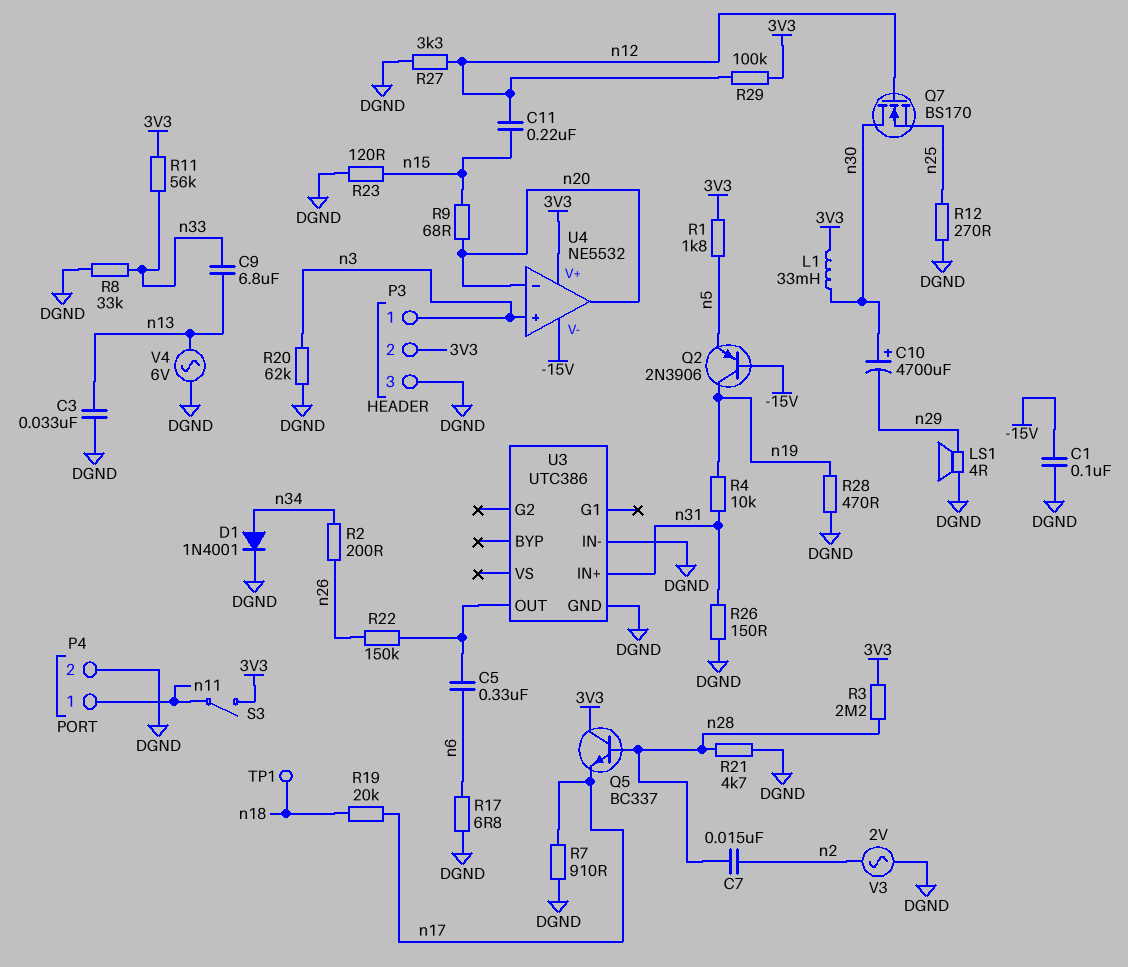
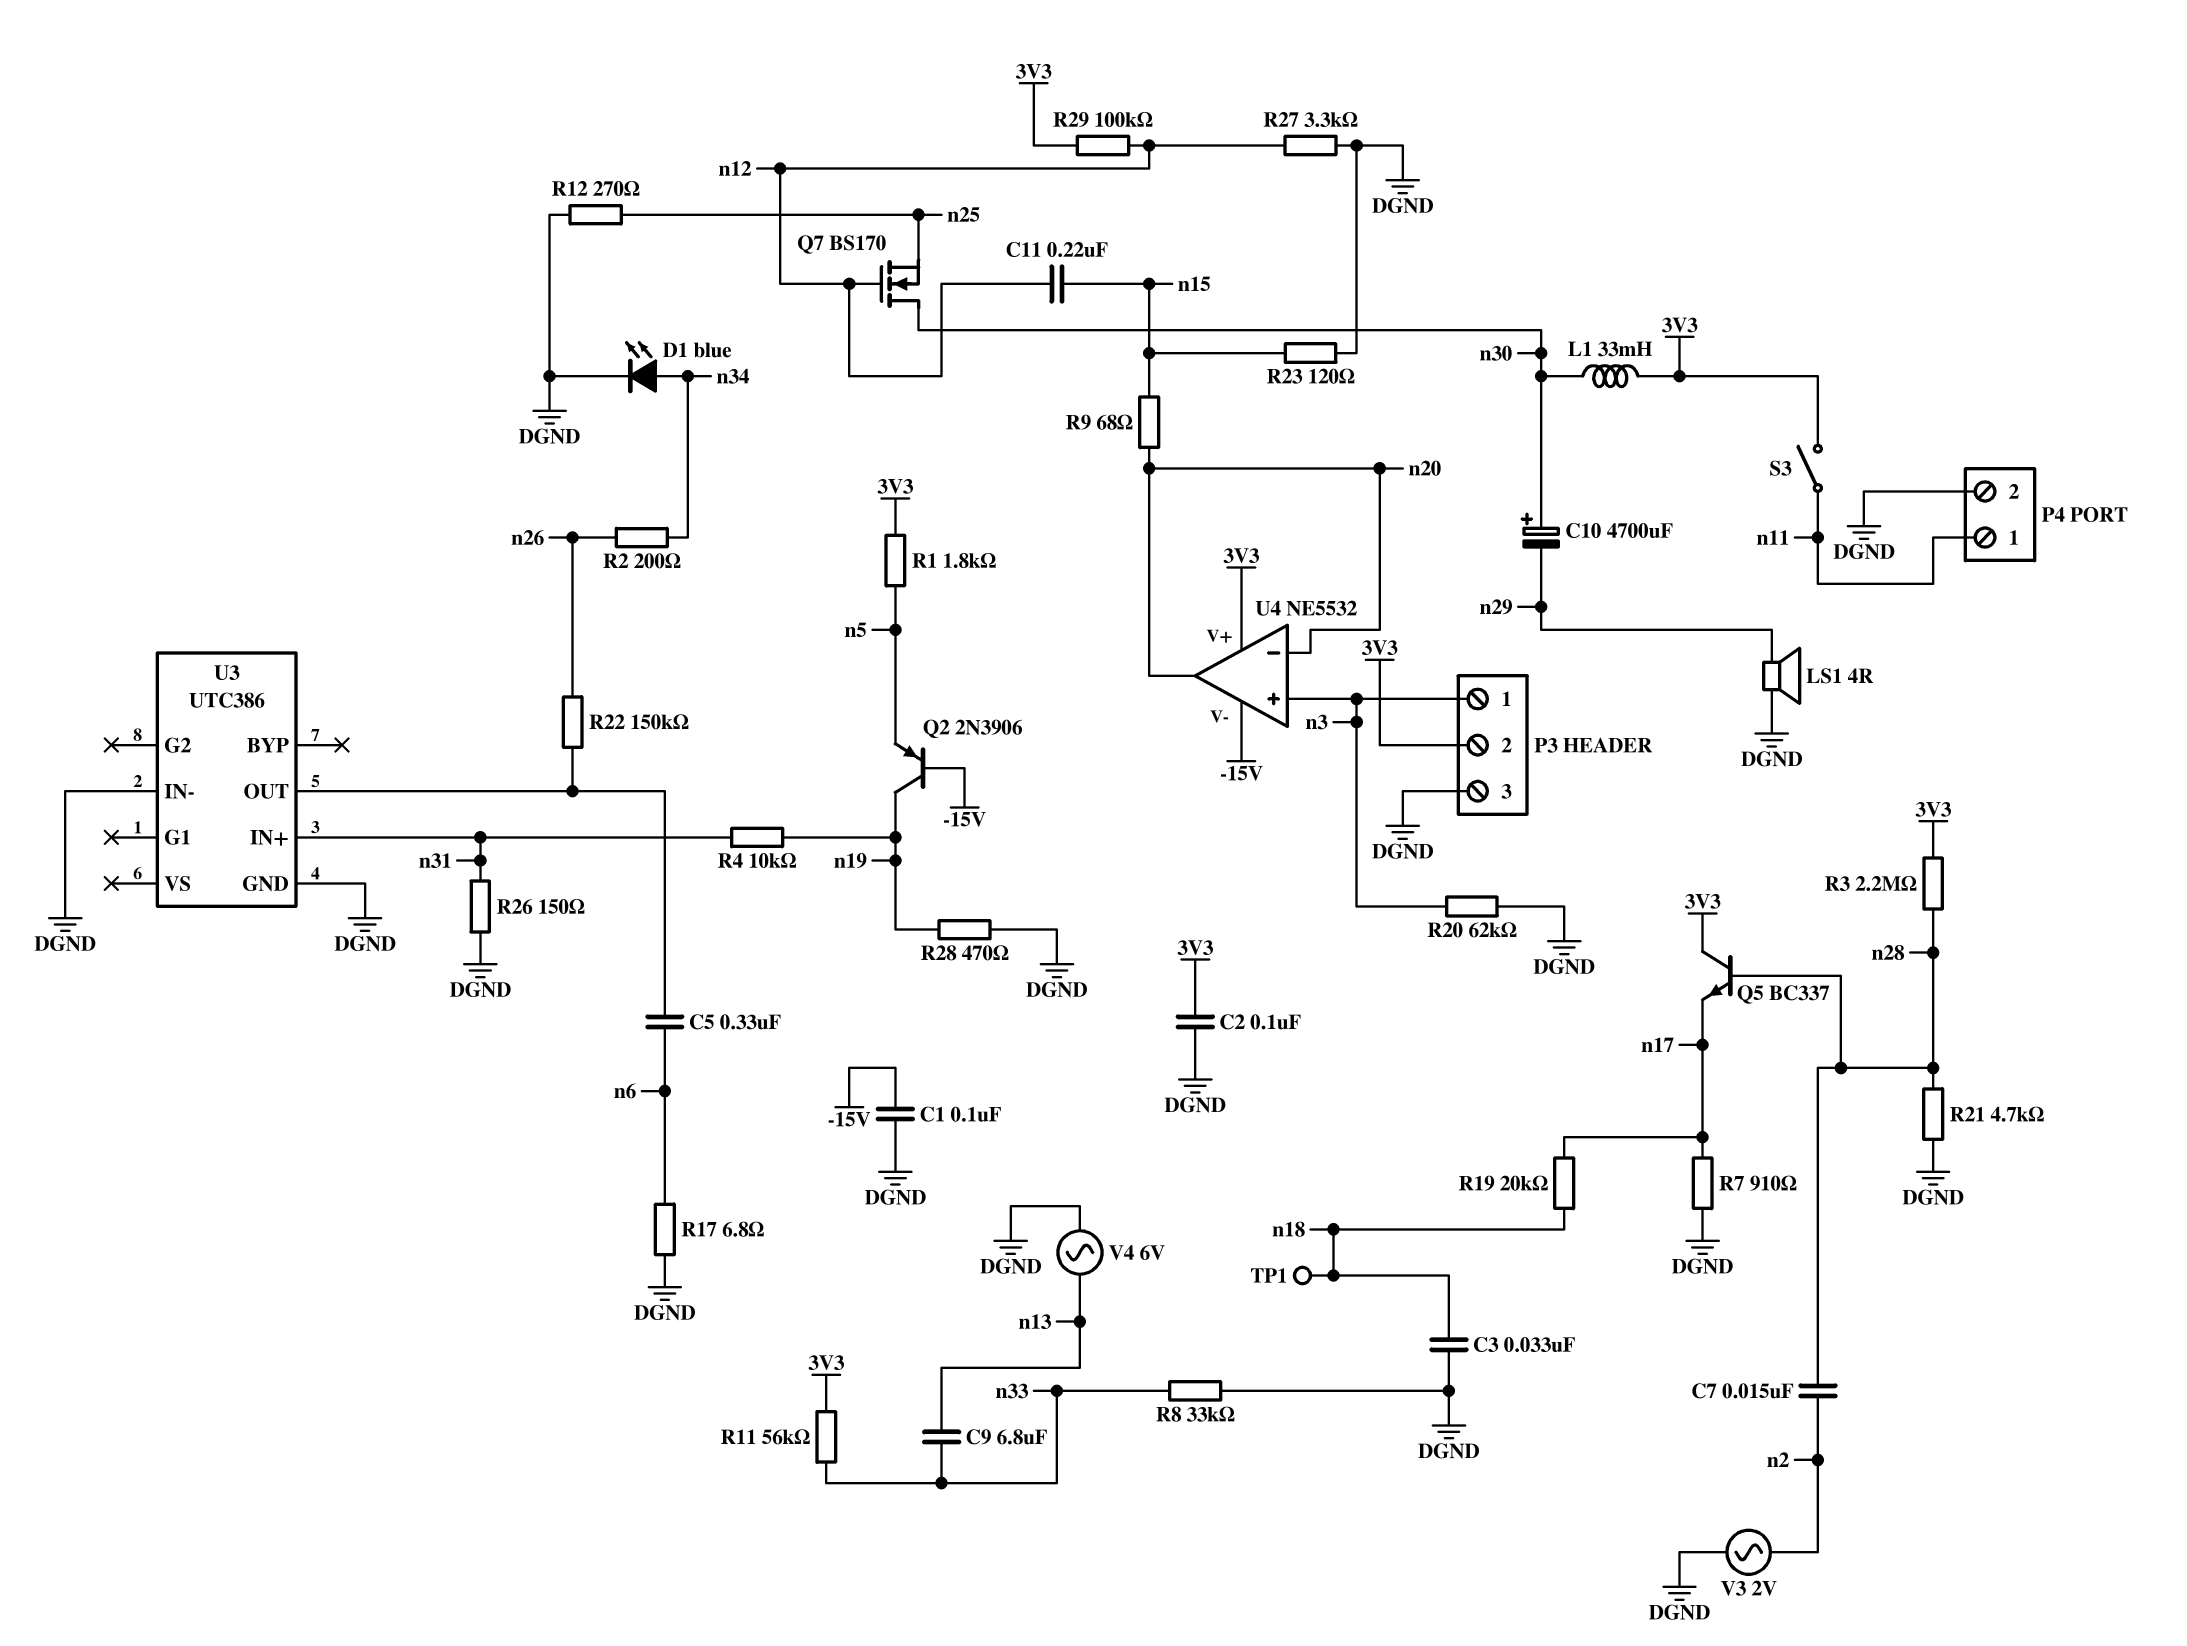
C2: none -> 100nF (3V3, DGND)
C3: 33nF (DGND, n13) -> 33nF (DGND, n18)
D1: diode 1N4001 (A n34, K DGND) -> LED blue (A n34, K DGND)

